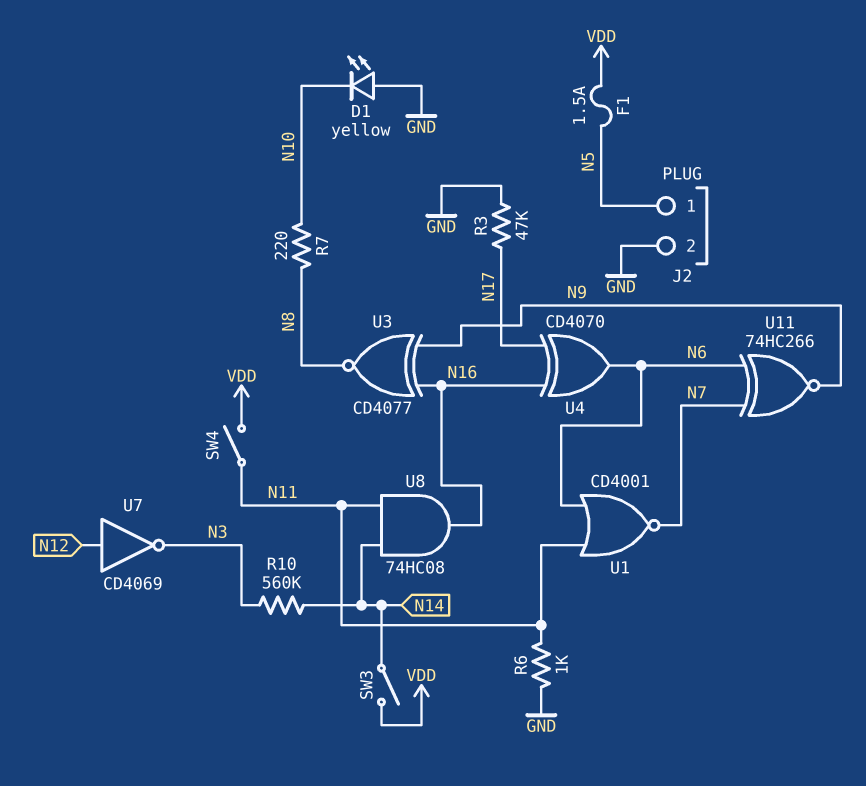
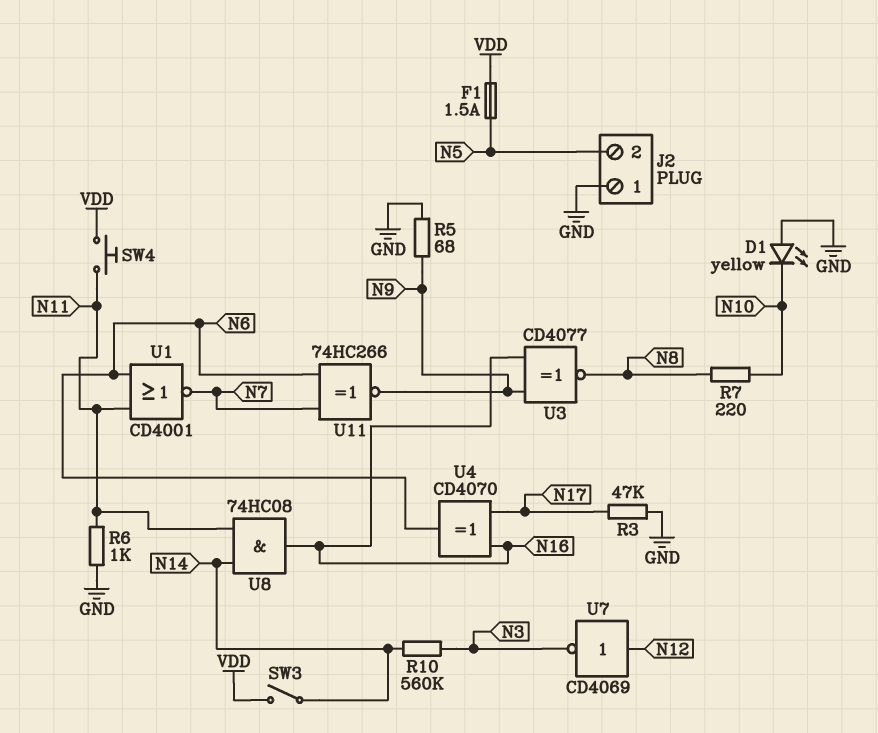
J2 pin 1: N5 -> GND
J2 pin 2: GND -> N5
R5: none -> 68 (GND, N9)
SW4: switch (N11, VDD) -> button (N11, VDD)

